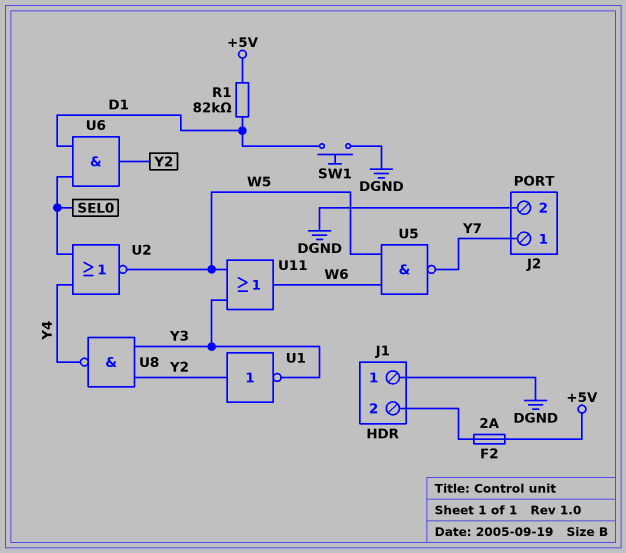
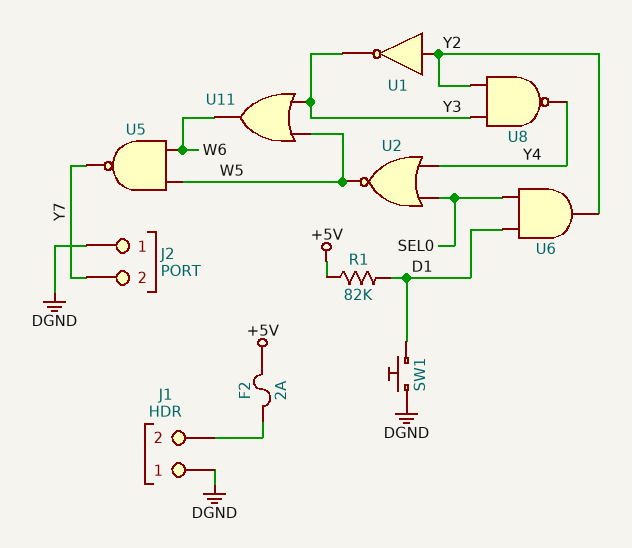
J2 pin 1: Y7 -> DGND
J2 pin 2: DGND -> Y7

